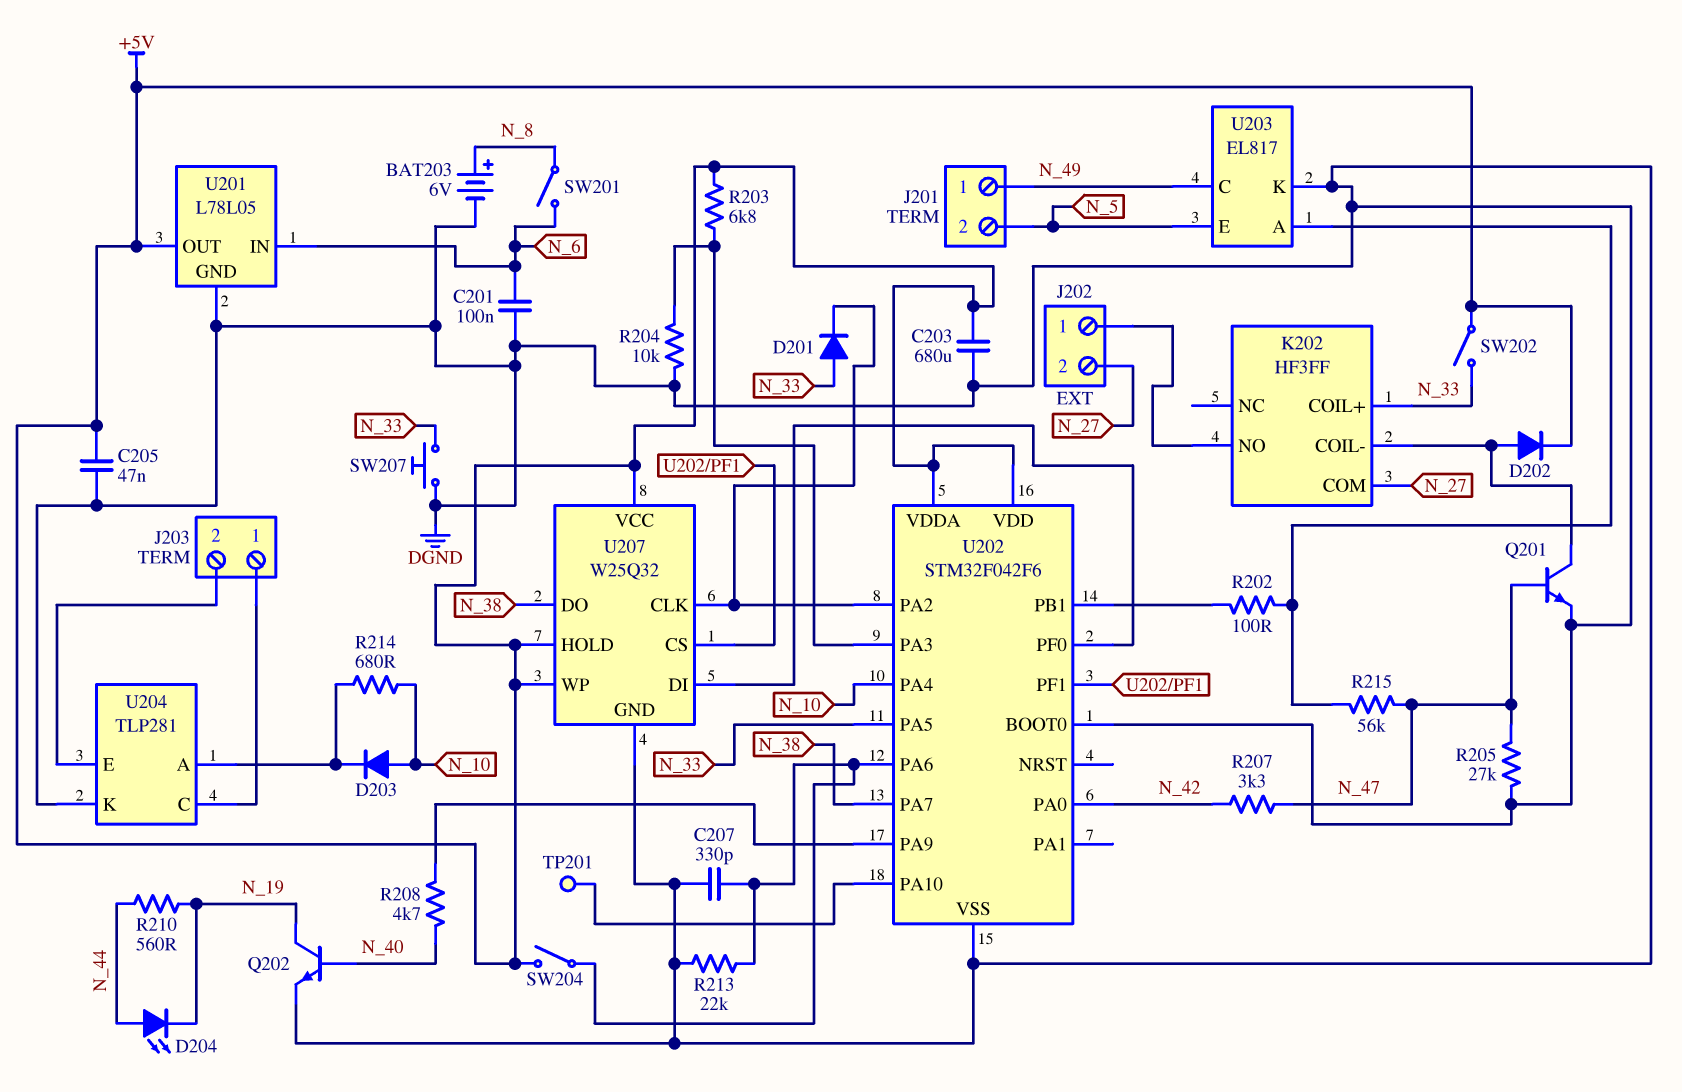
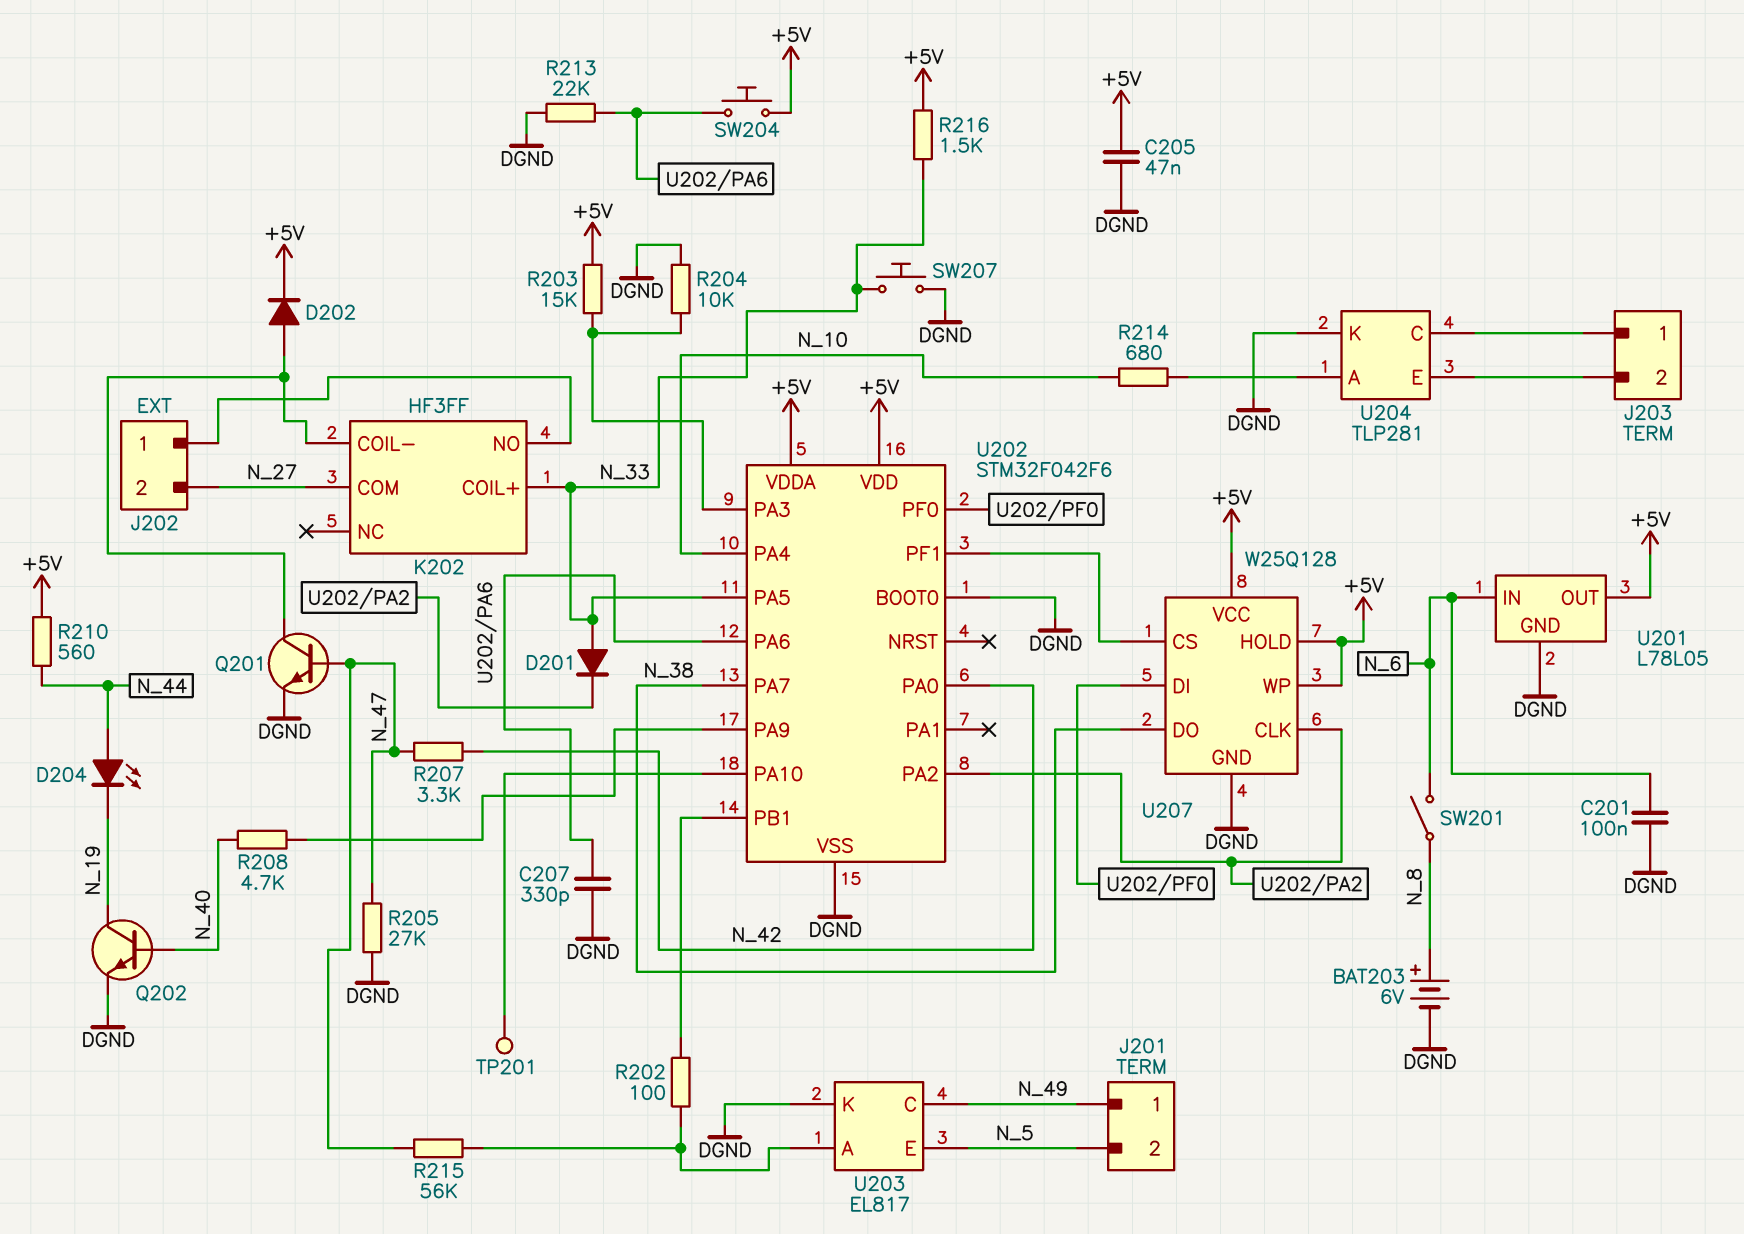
C203: 680uF (+5V, DGND) -> none
D203: diode (A N_10, K U204/A) -> none
R203: 6.8k (+5V, U202/PA3) -> 15k (+5V, U202/PA3)
R210: 560 (N_19, N_44) -> 560 (+5V, N_44)
R216: none -> 1.5k (+5V, N_33)
SW202: switch (+5V, N_33) -> none
SW204: switch (+5V, U202/PA6) -> button (+5V, U202/PA6)
U207: W25Q32 -> W25Q128

